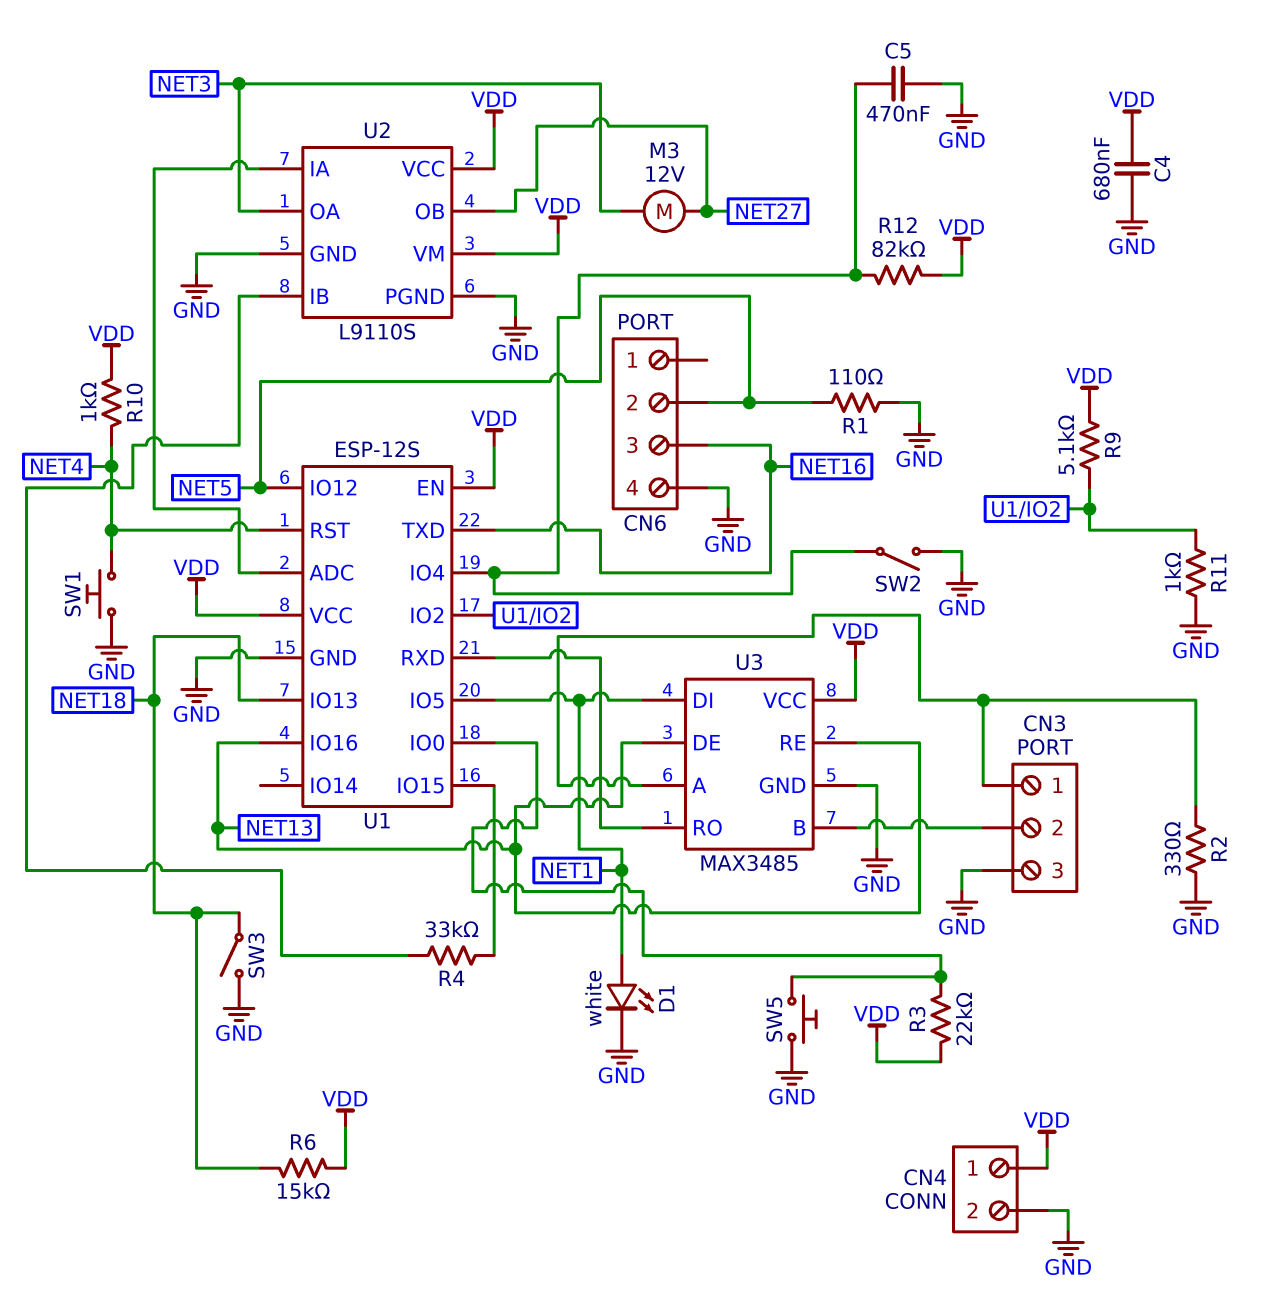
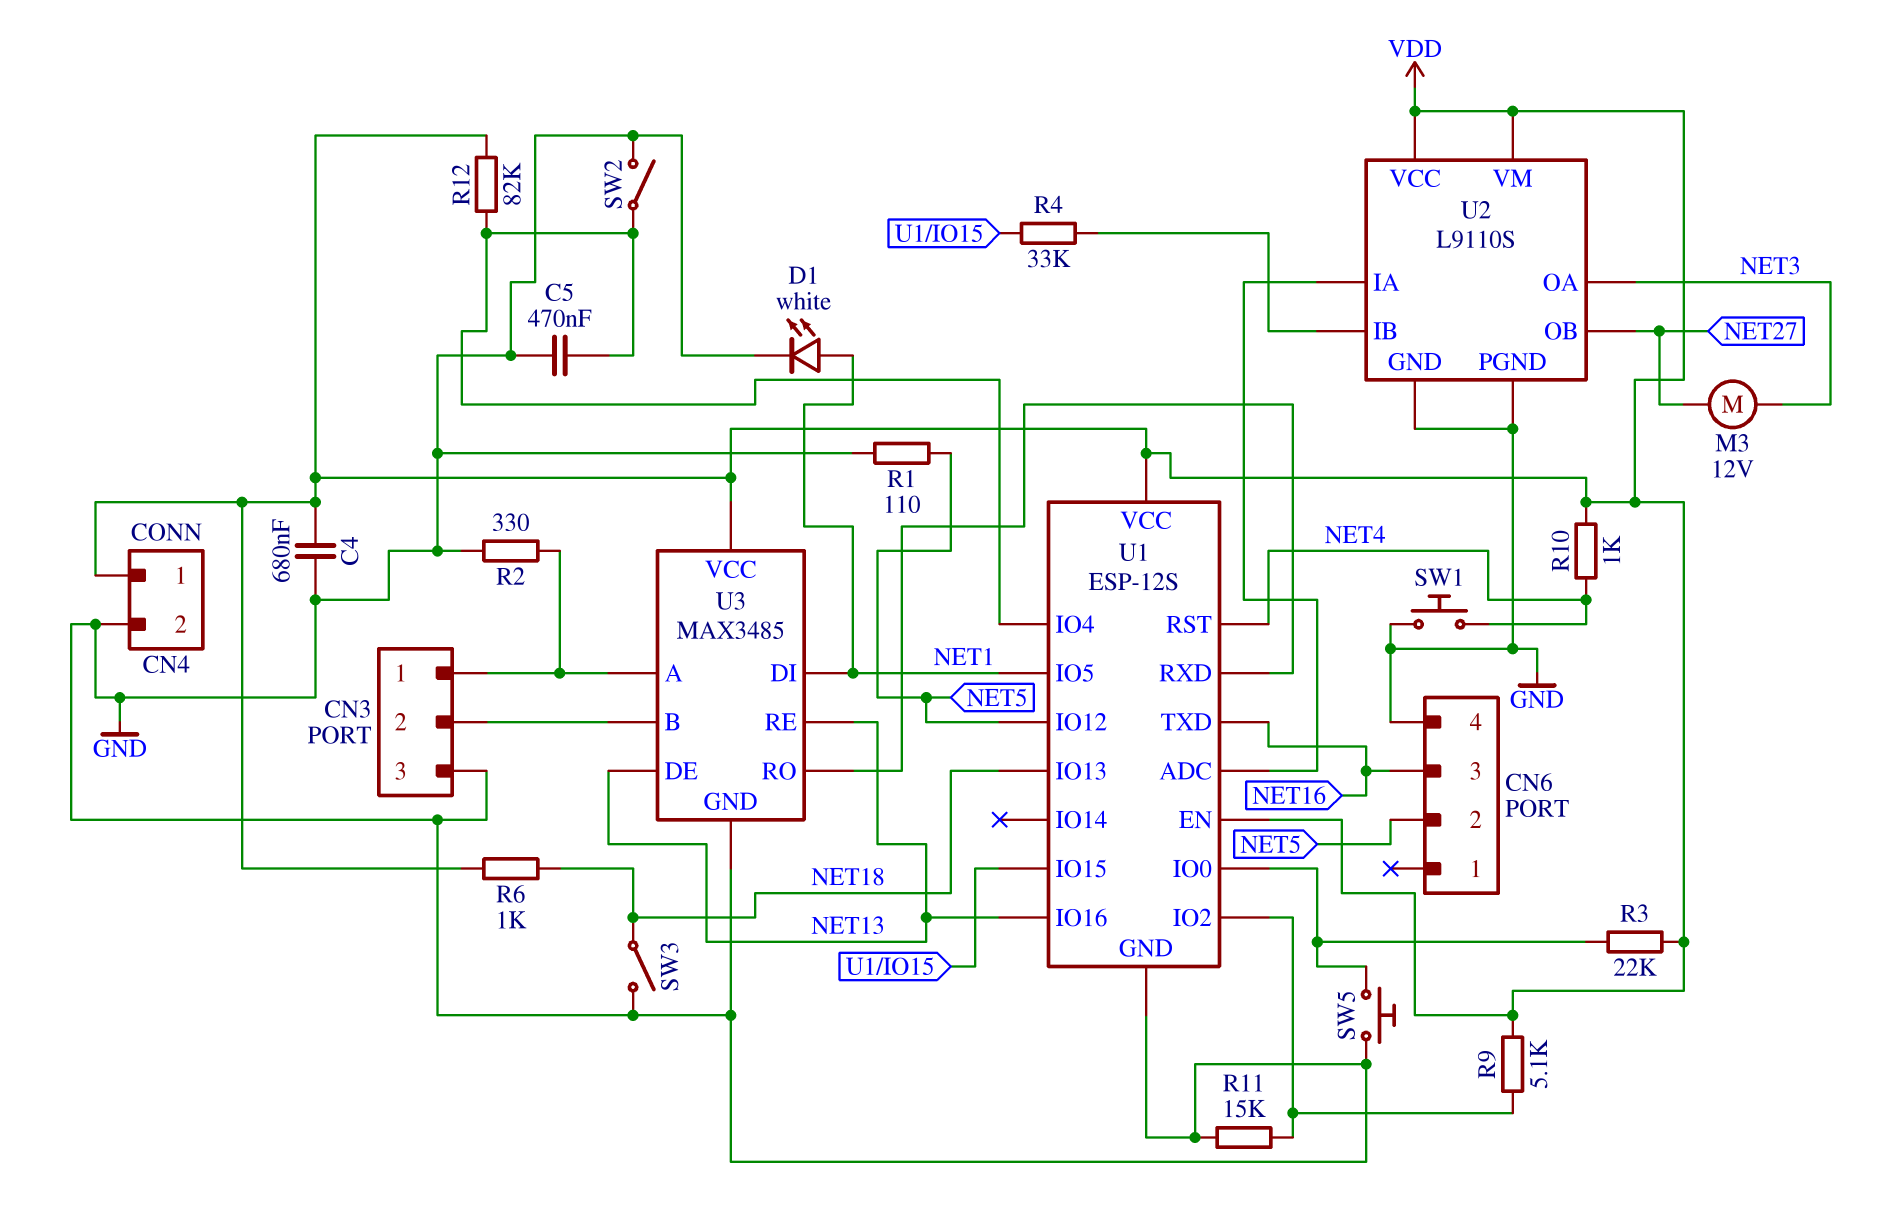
R6: 15k (NET18, VDD) -> 1k (NET18, VDD)
R11: 1k (GND, U1/IO2) -> 15k (GND, U1/IO2)

